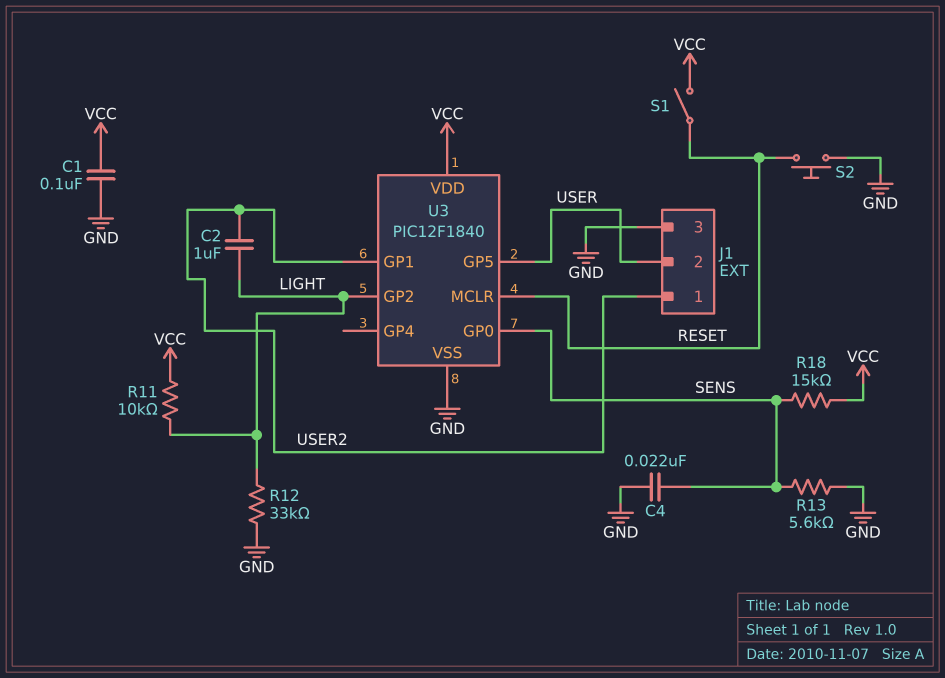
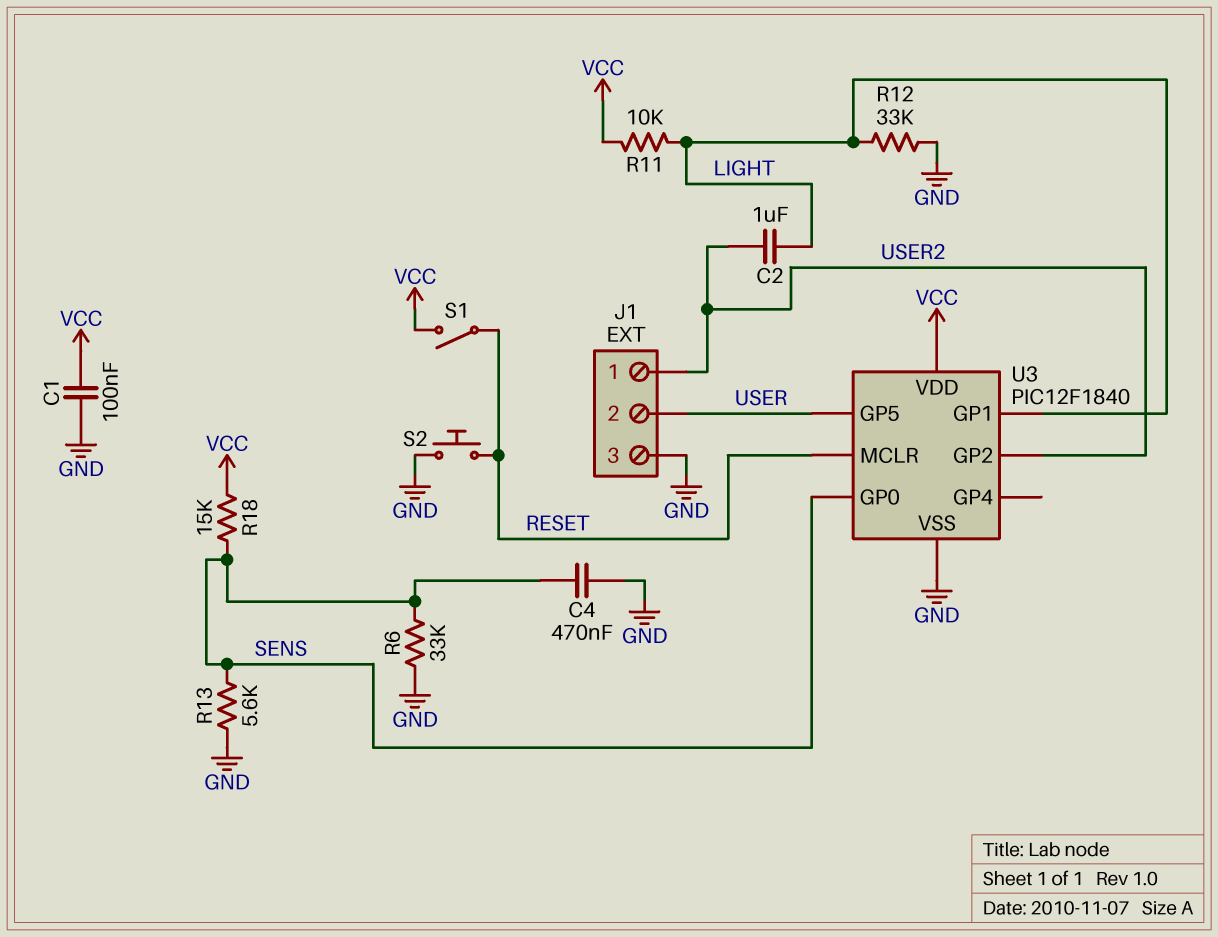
C4: 22nF (GND, SENS) -> 470nF (GND, SENS)
R6: none -> 33k (GND, SENS)
U3 pin GP1: USER2 -> LIGHT
U3 pin GP2: LIGHT -> USER2

